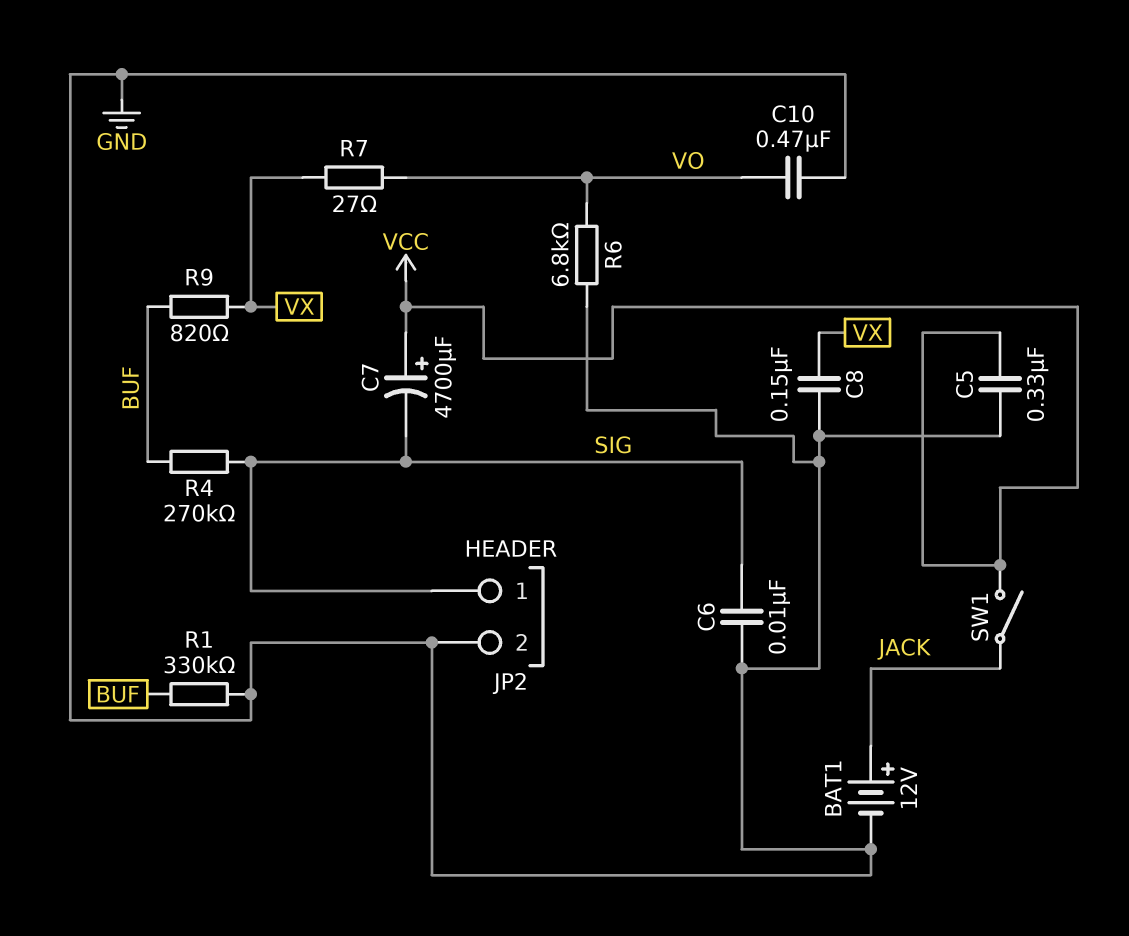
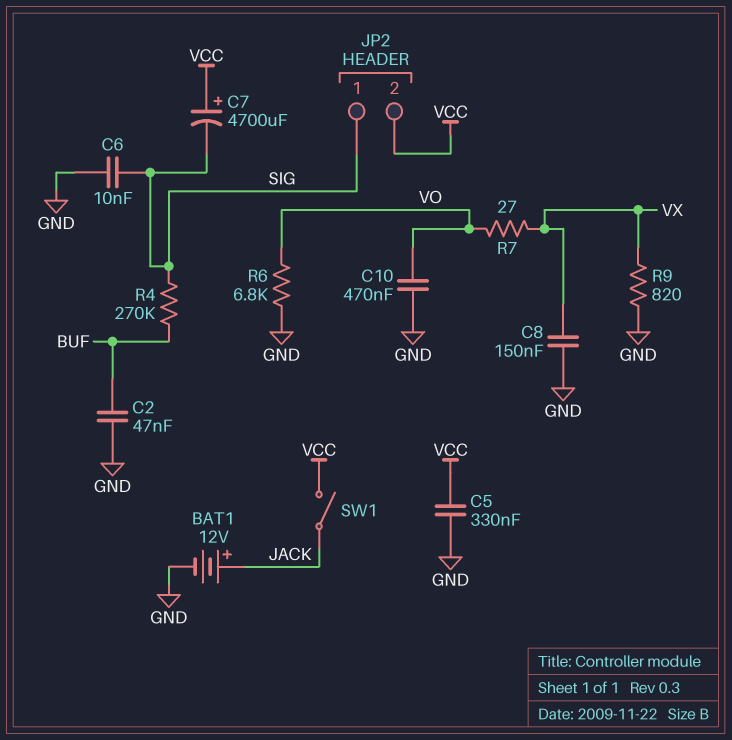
C2: none -> 47nF (BUF, GND)
JP2 pin 2: GND -> VCC
R1: 330k (BUF, GND) -> none
R9: 820 (BUF, VX) -> 820 (GND, VX)

